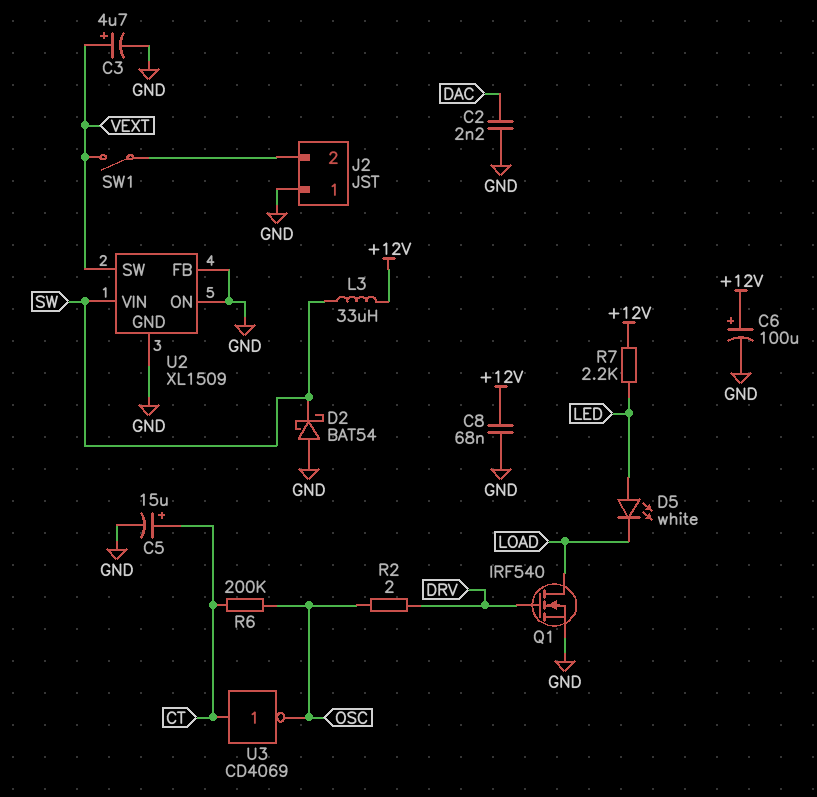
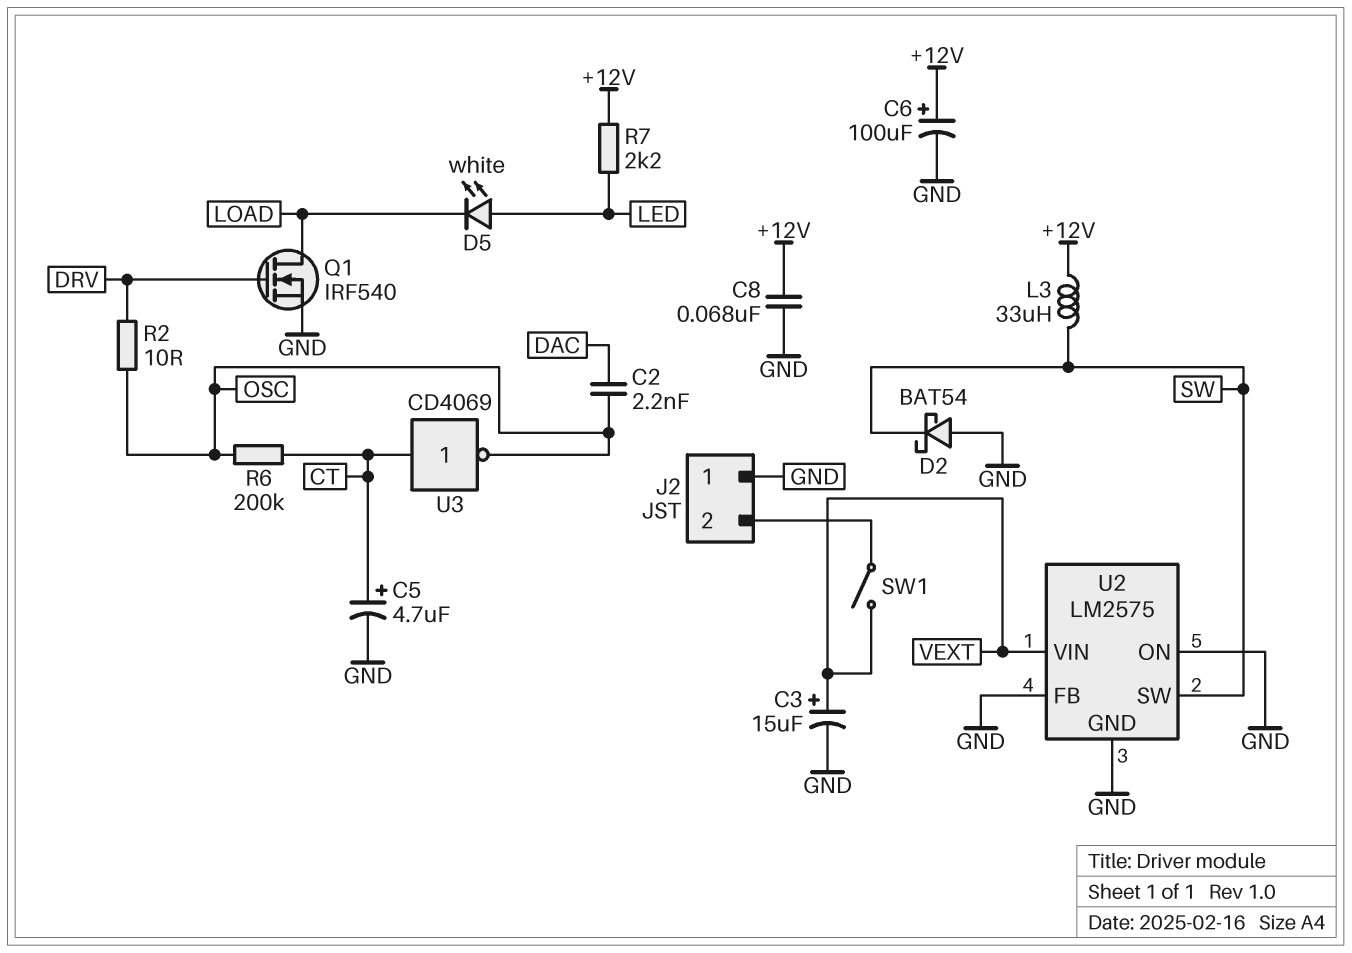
C2: 2.2nF (DAC, GND) -> 2.2nF (DAC, OSC)
C3: 4.7uF (plus VEXT, minus GND) -> 15uF (plus VEXT, minus GND)
C5: 15uF (plus CT, minus GND) -> 4.7uF (plus CT, minus GND)
R2: 2 (DRV, OSC) -> 10 (DRV, OSC)
U2: XL1509 -> LM2575
U2 pin SW: VEXT -> SW
U2 pin VIN: SW -> VEXT

